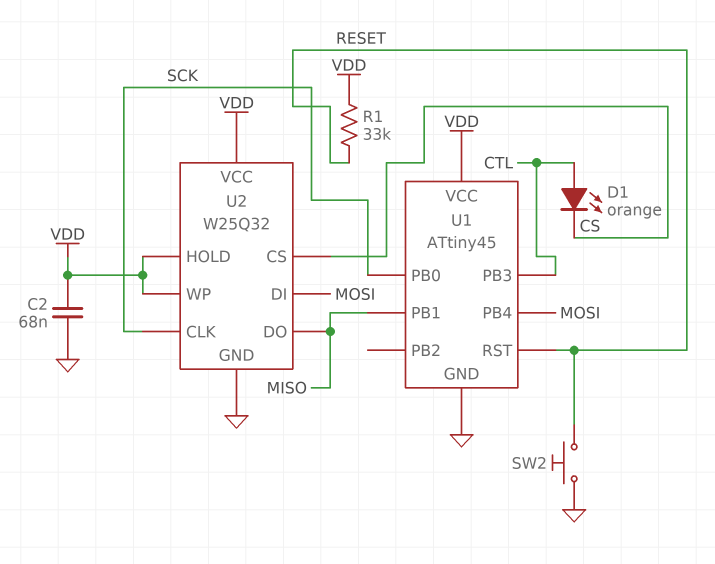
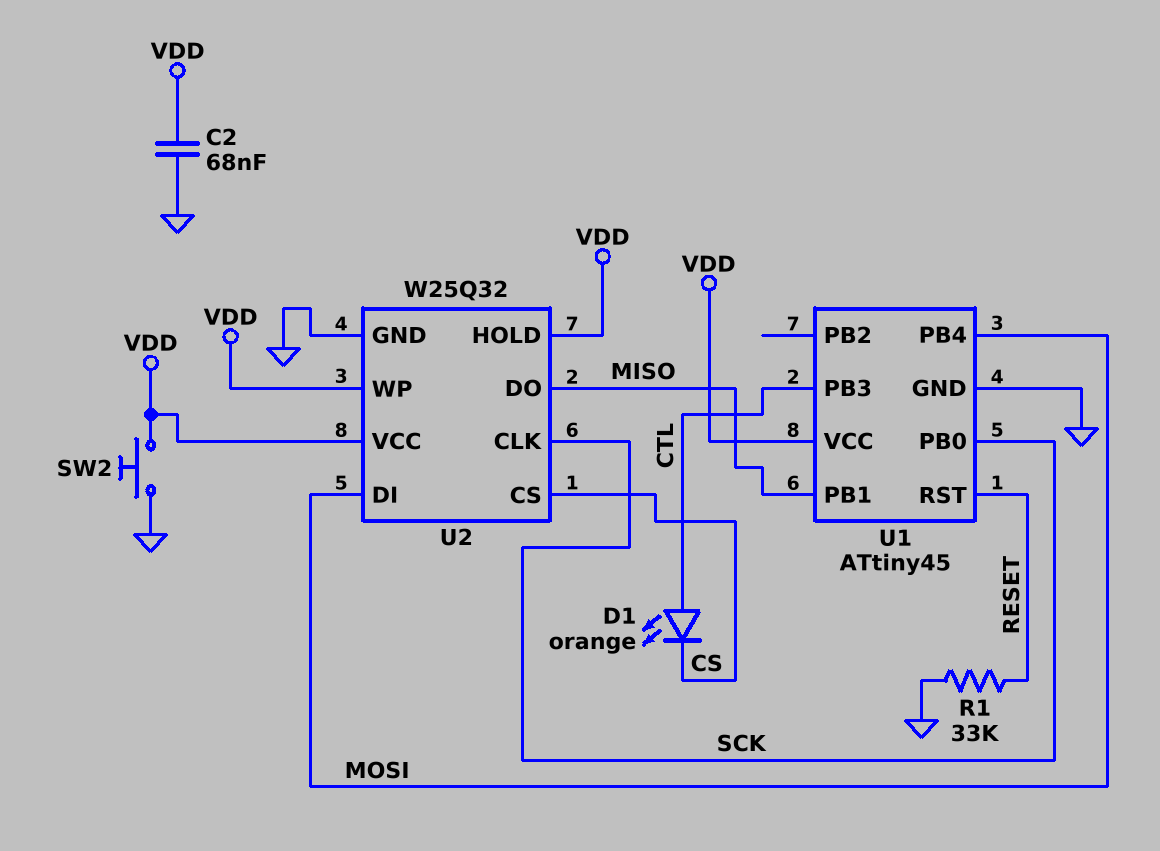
R1: 33k (RESET, VDD) -> 33k (GND, RESET)
SW2: button (GND, RESET) -> button (GND, VDD)

